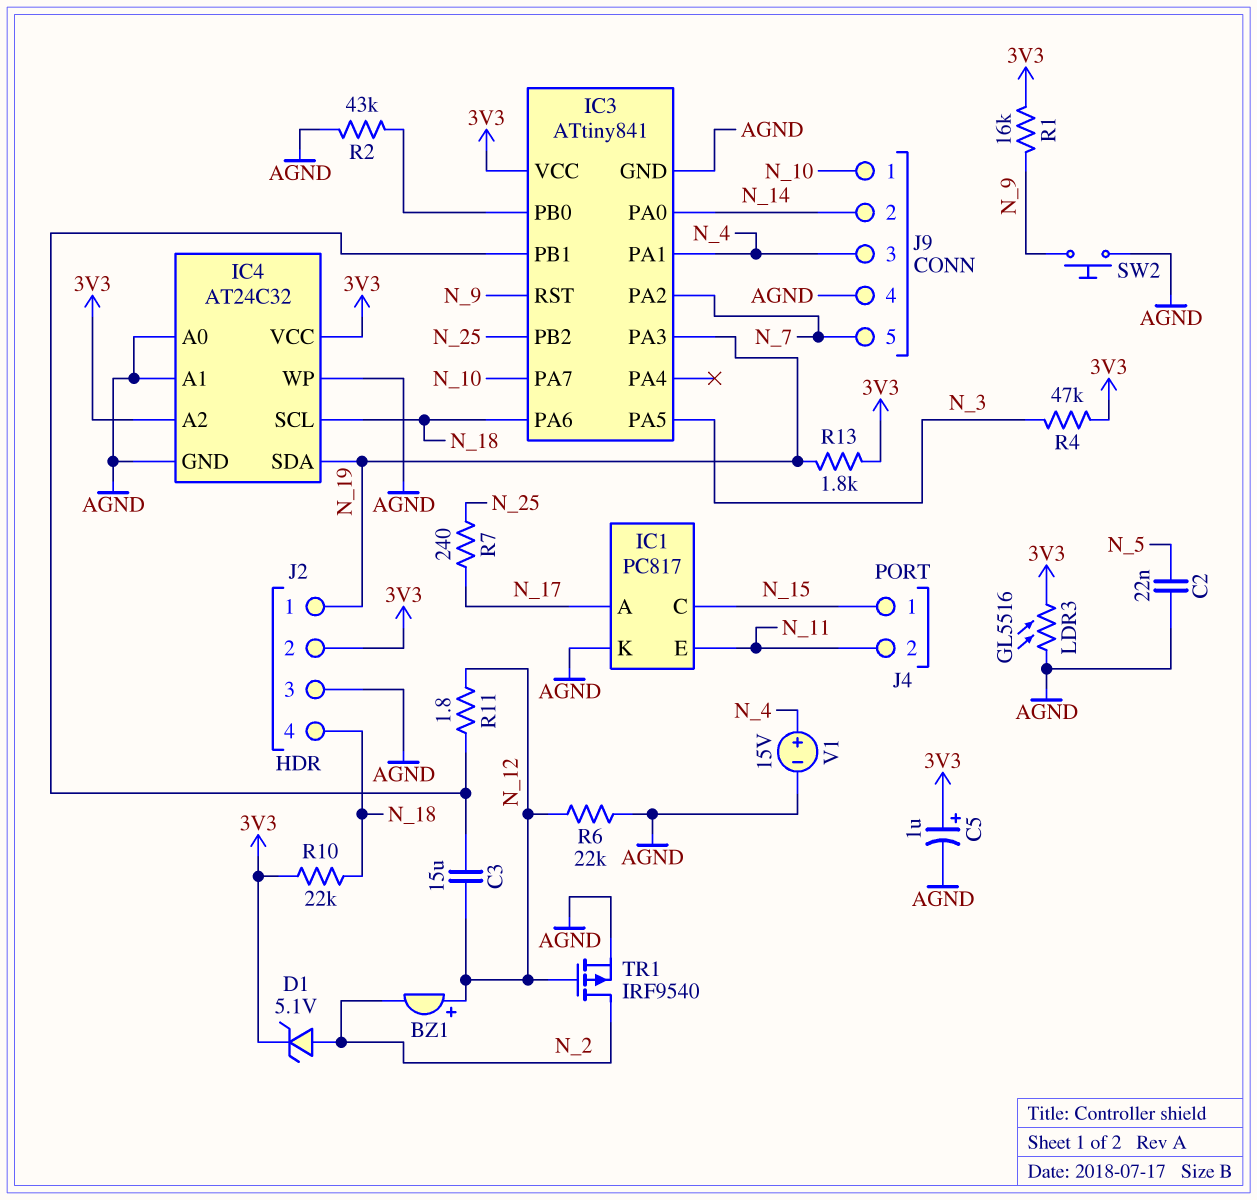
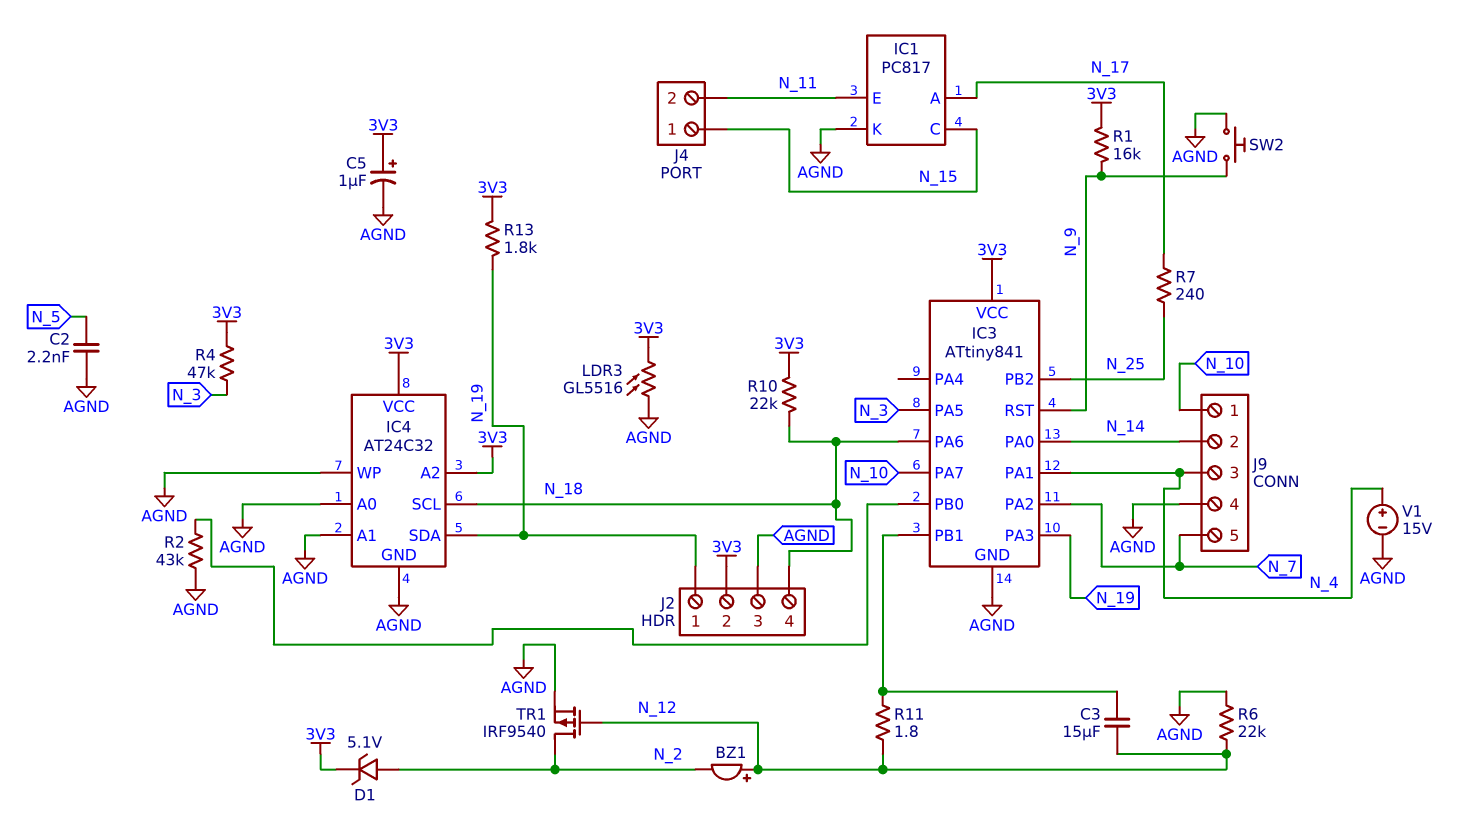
C2: 22nF (AGND, N_5) -> 2.2nF (AGND, N_5)

